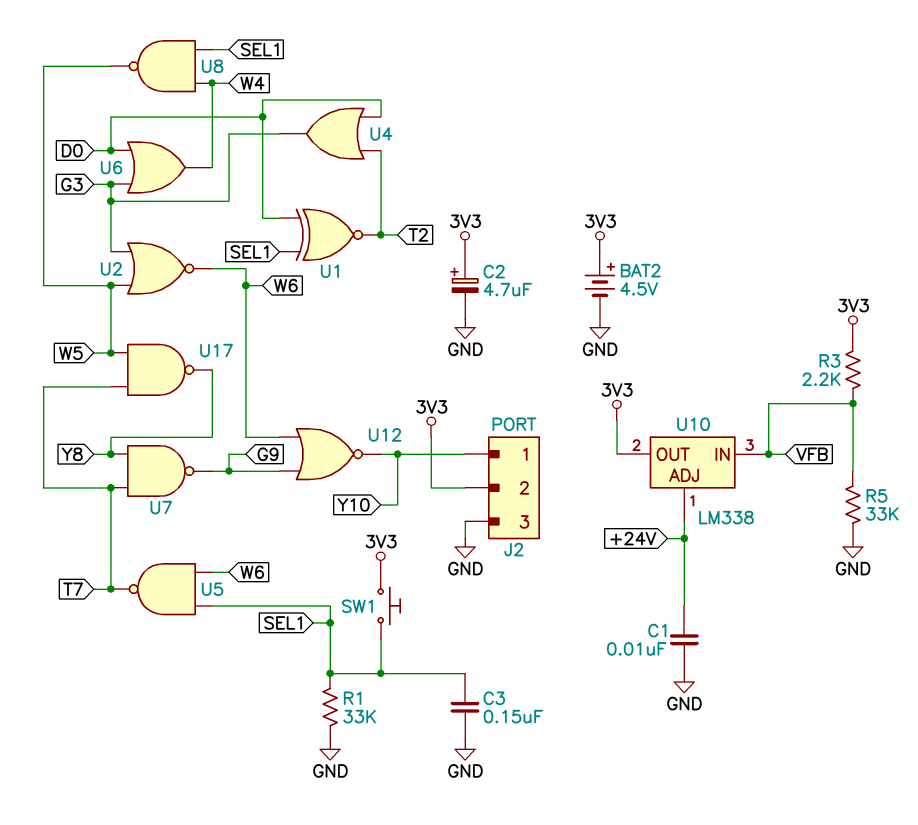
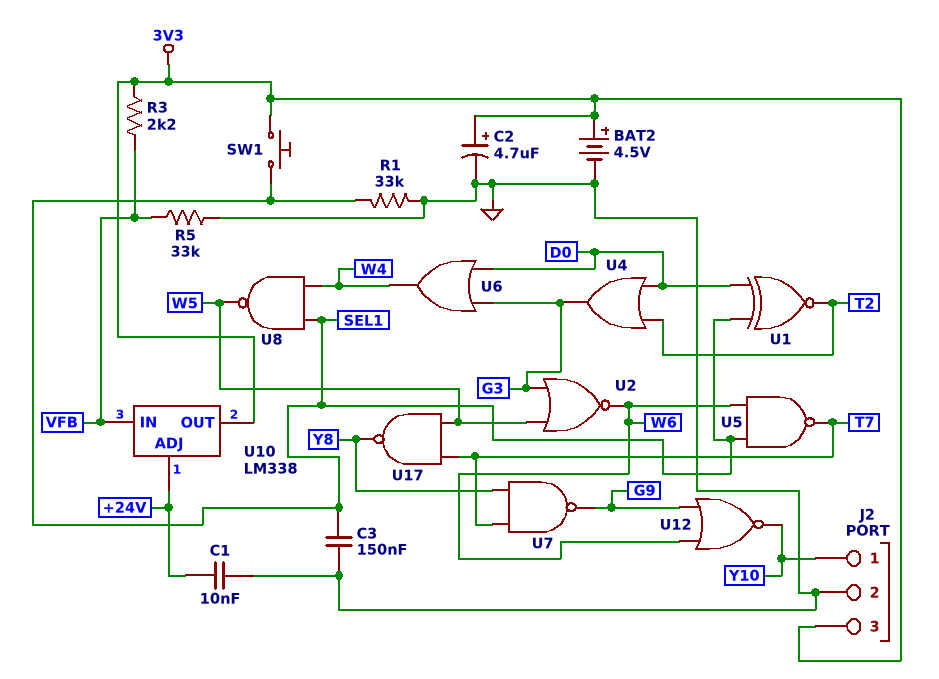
J2 pin 2: 3V3 -> GND
J2 pin 3: GND -> 3V3

